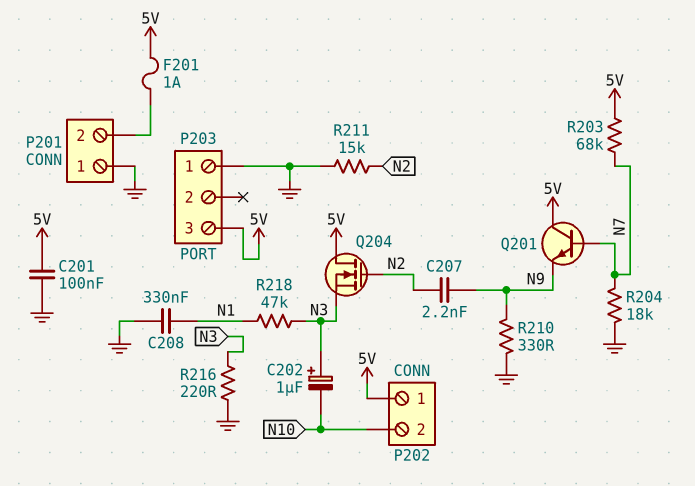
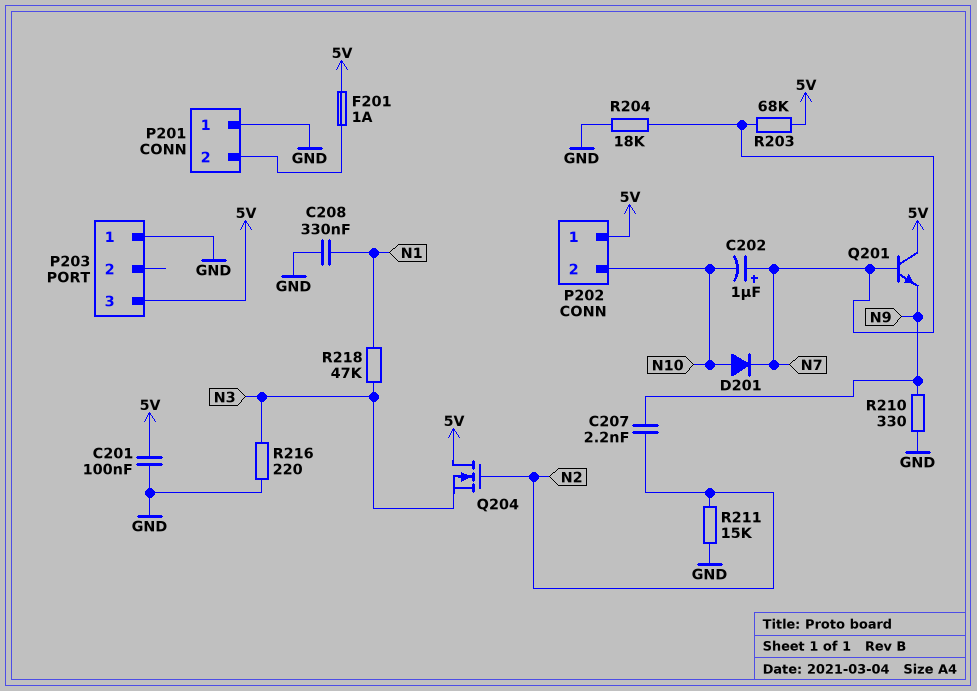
C202: 1uF (plus N3, minus N10) -> 1uF (plus N7, minus N10)
D201: none -> diode (A N10, K N7)

